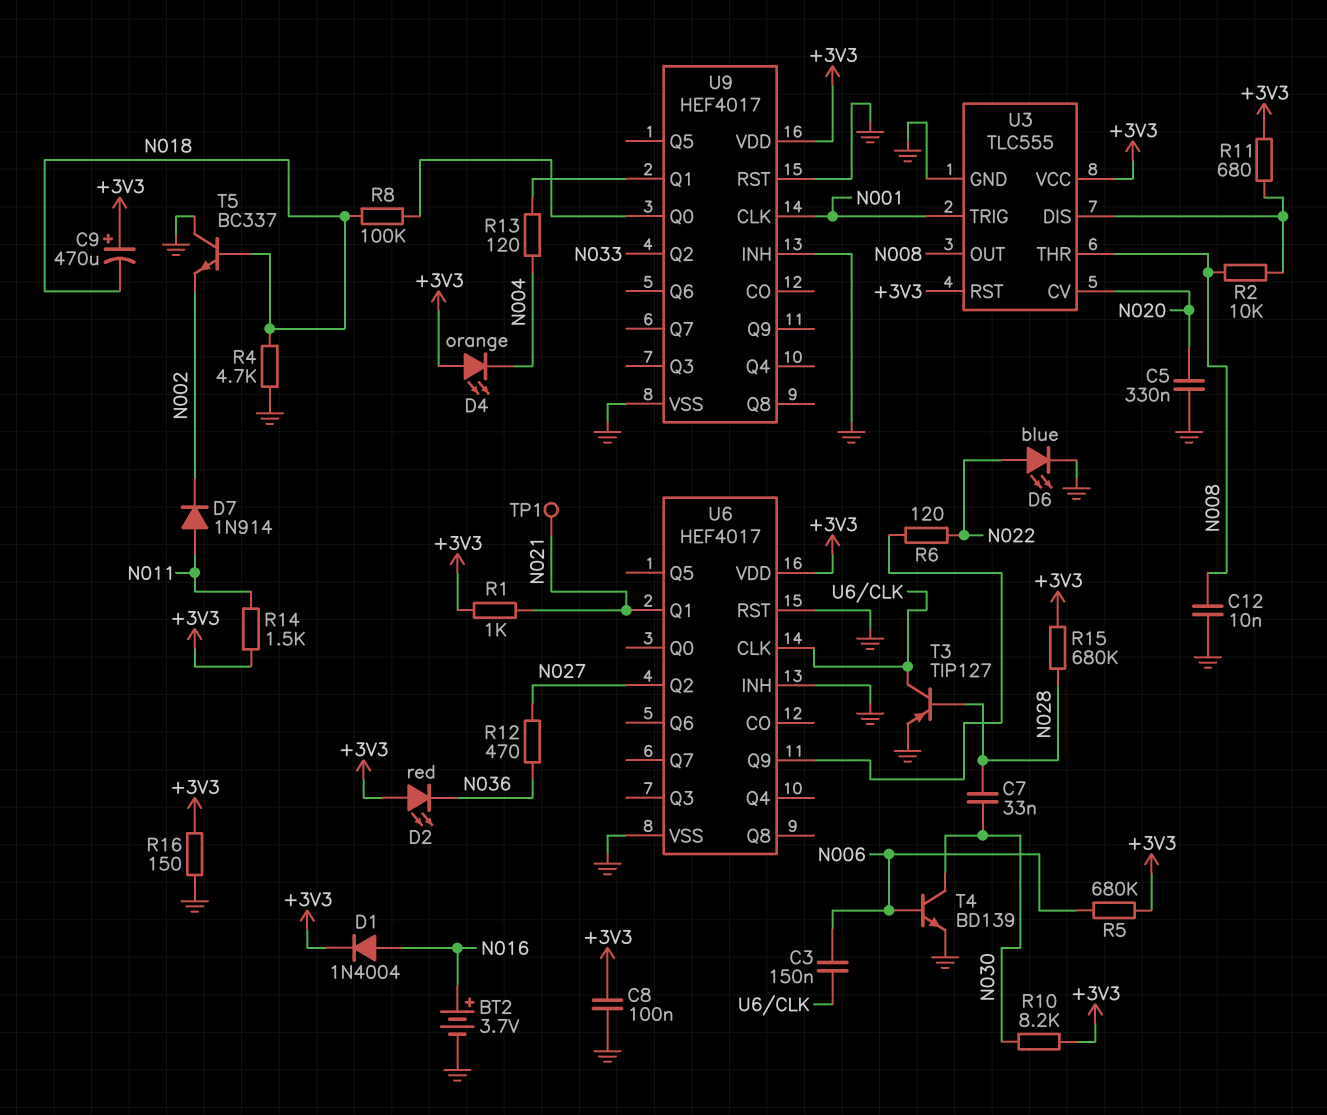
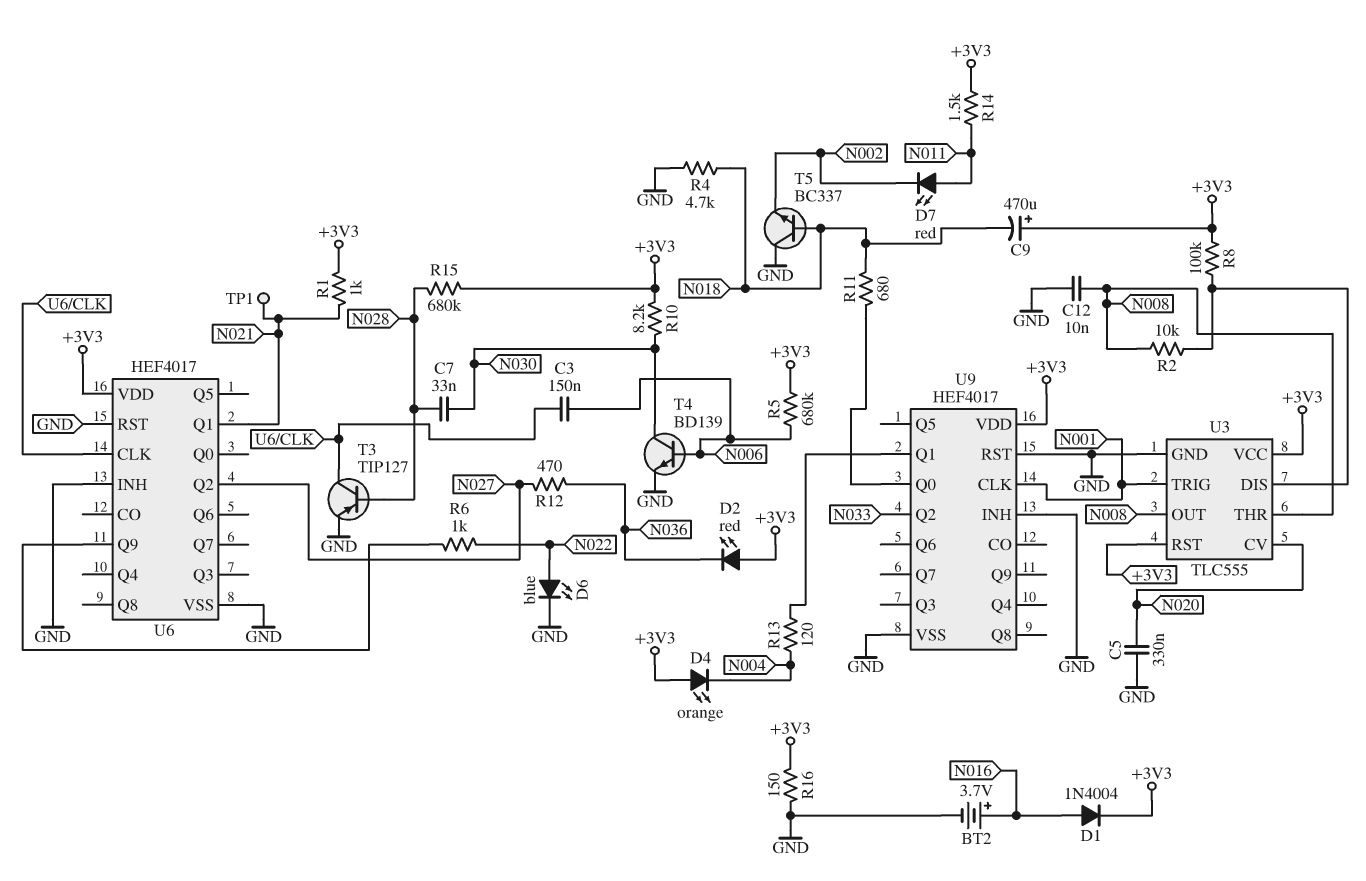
C8: 100nF (+3V3, GND) -> none
D7: diode 1N914 (A N011, K N002) -> LED red (A N011, K N002)
R6: 120 (N022, U6/Q9) -> 1k (N022, U6/Q9)
R8: 100k (N018, U9/Q0) -> 100k (+3V3, U3/DIS)
R11: 680 (+3V3, U3/DIS) -> 680 (N018, U9/Q0)

